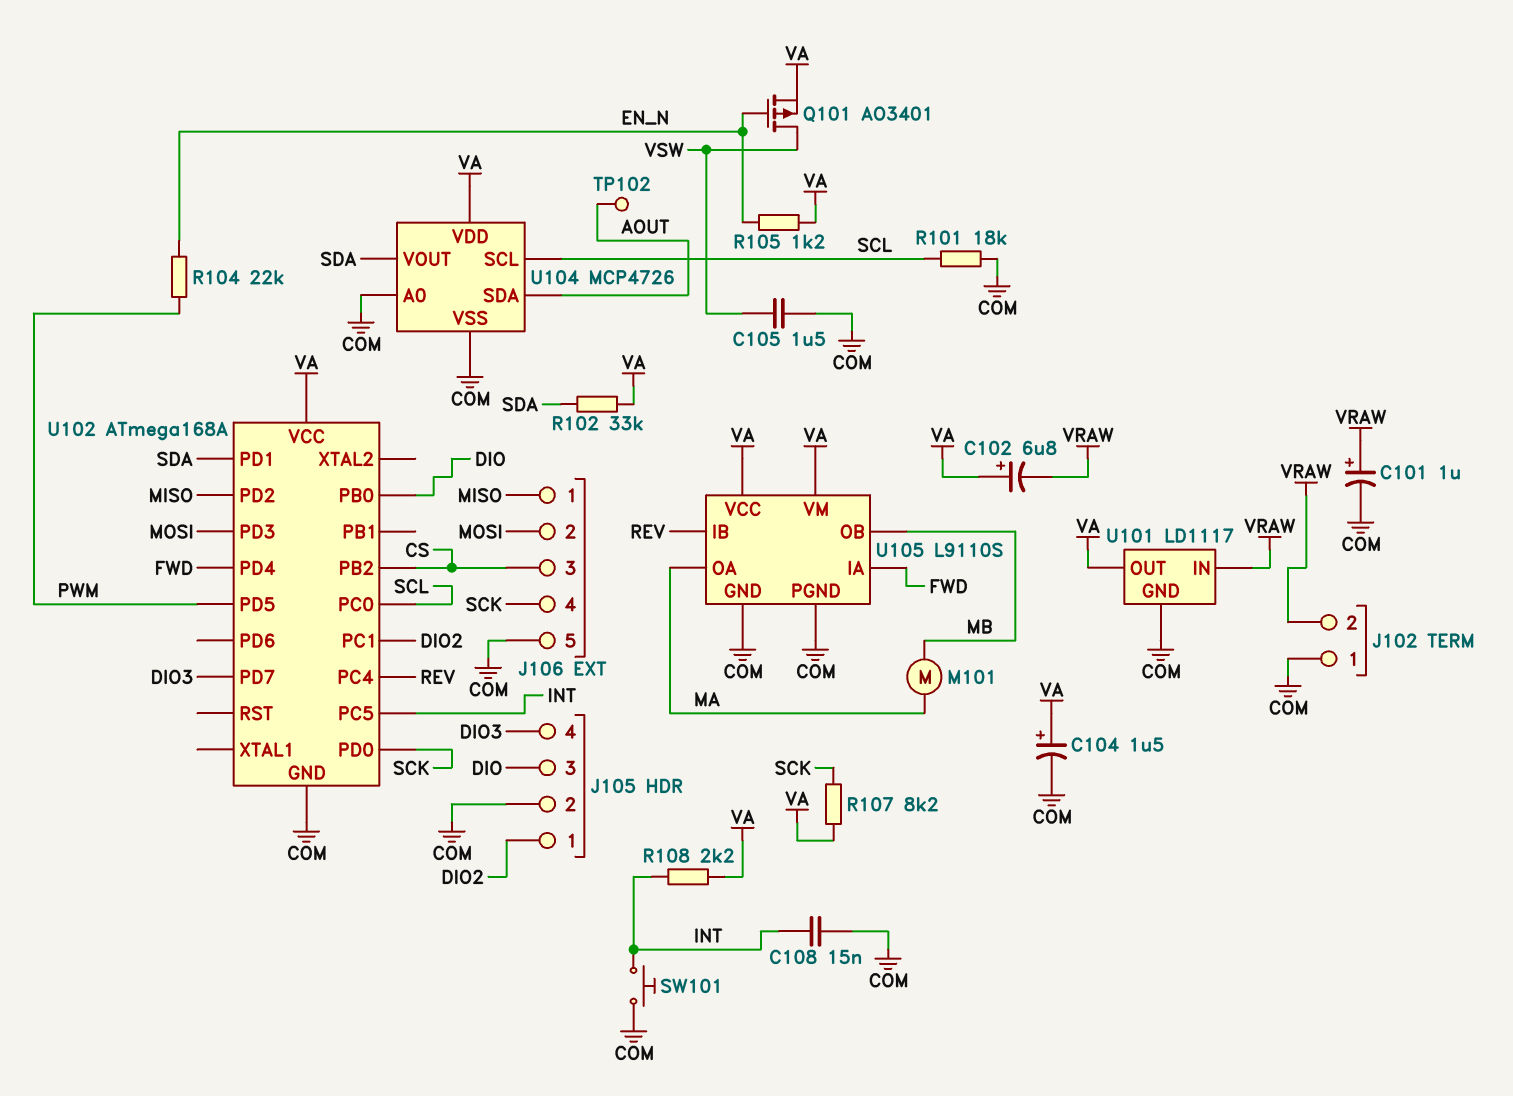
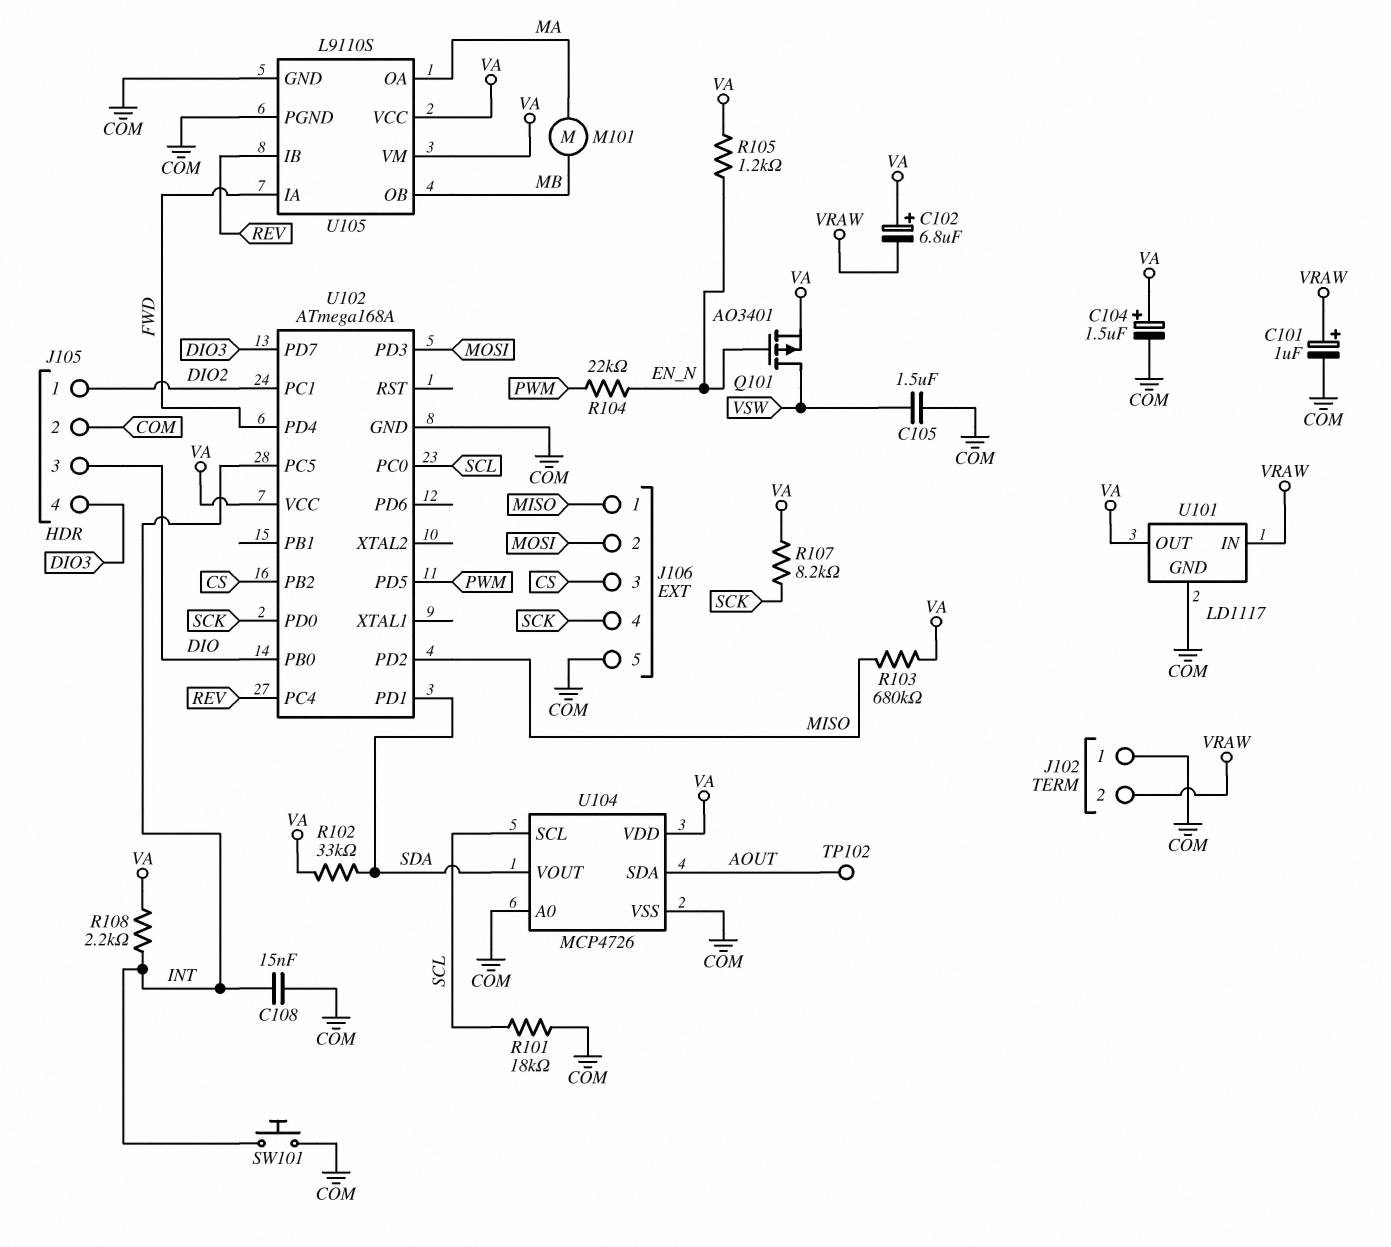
R103: none -> 680k (MISO, VA)

